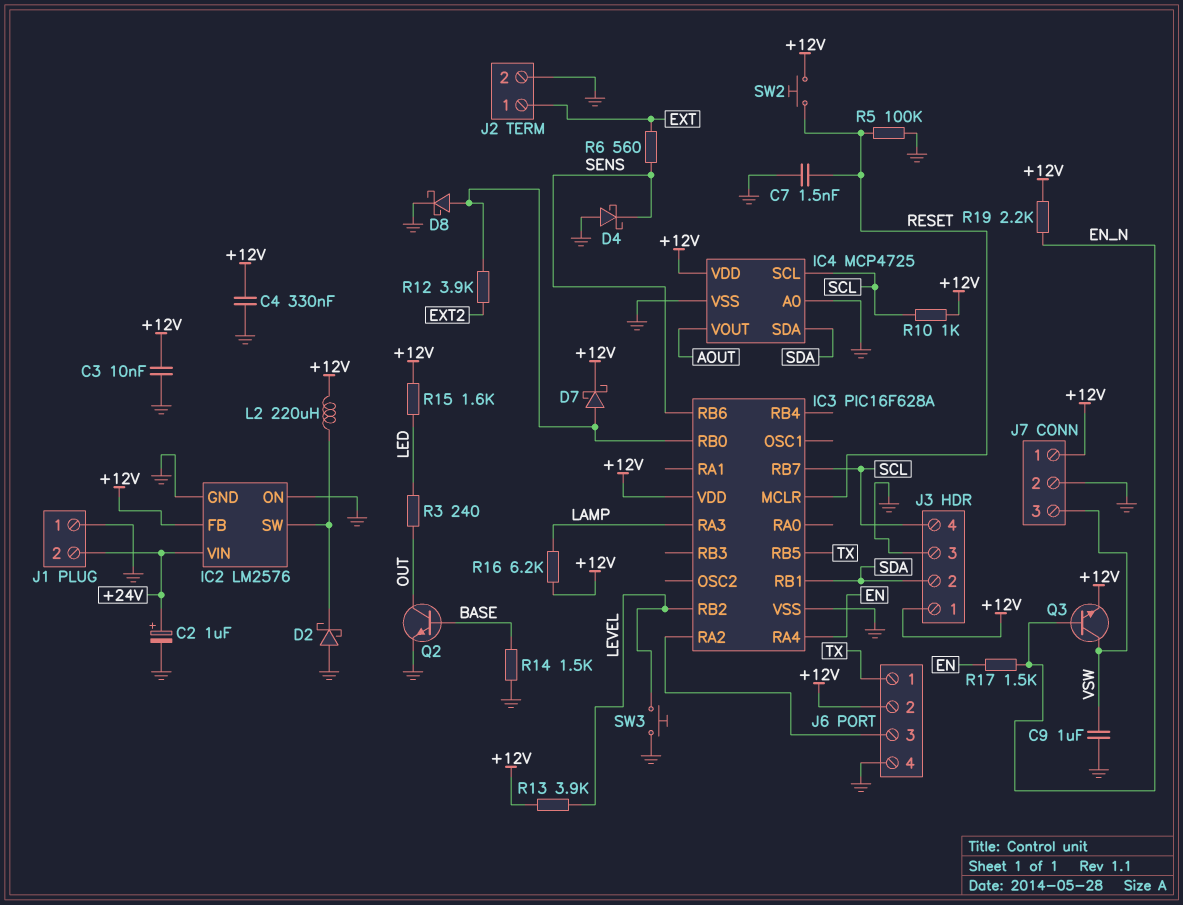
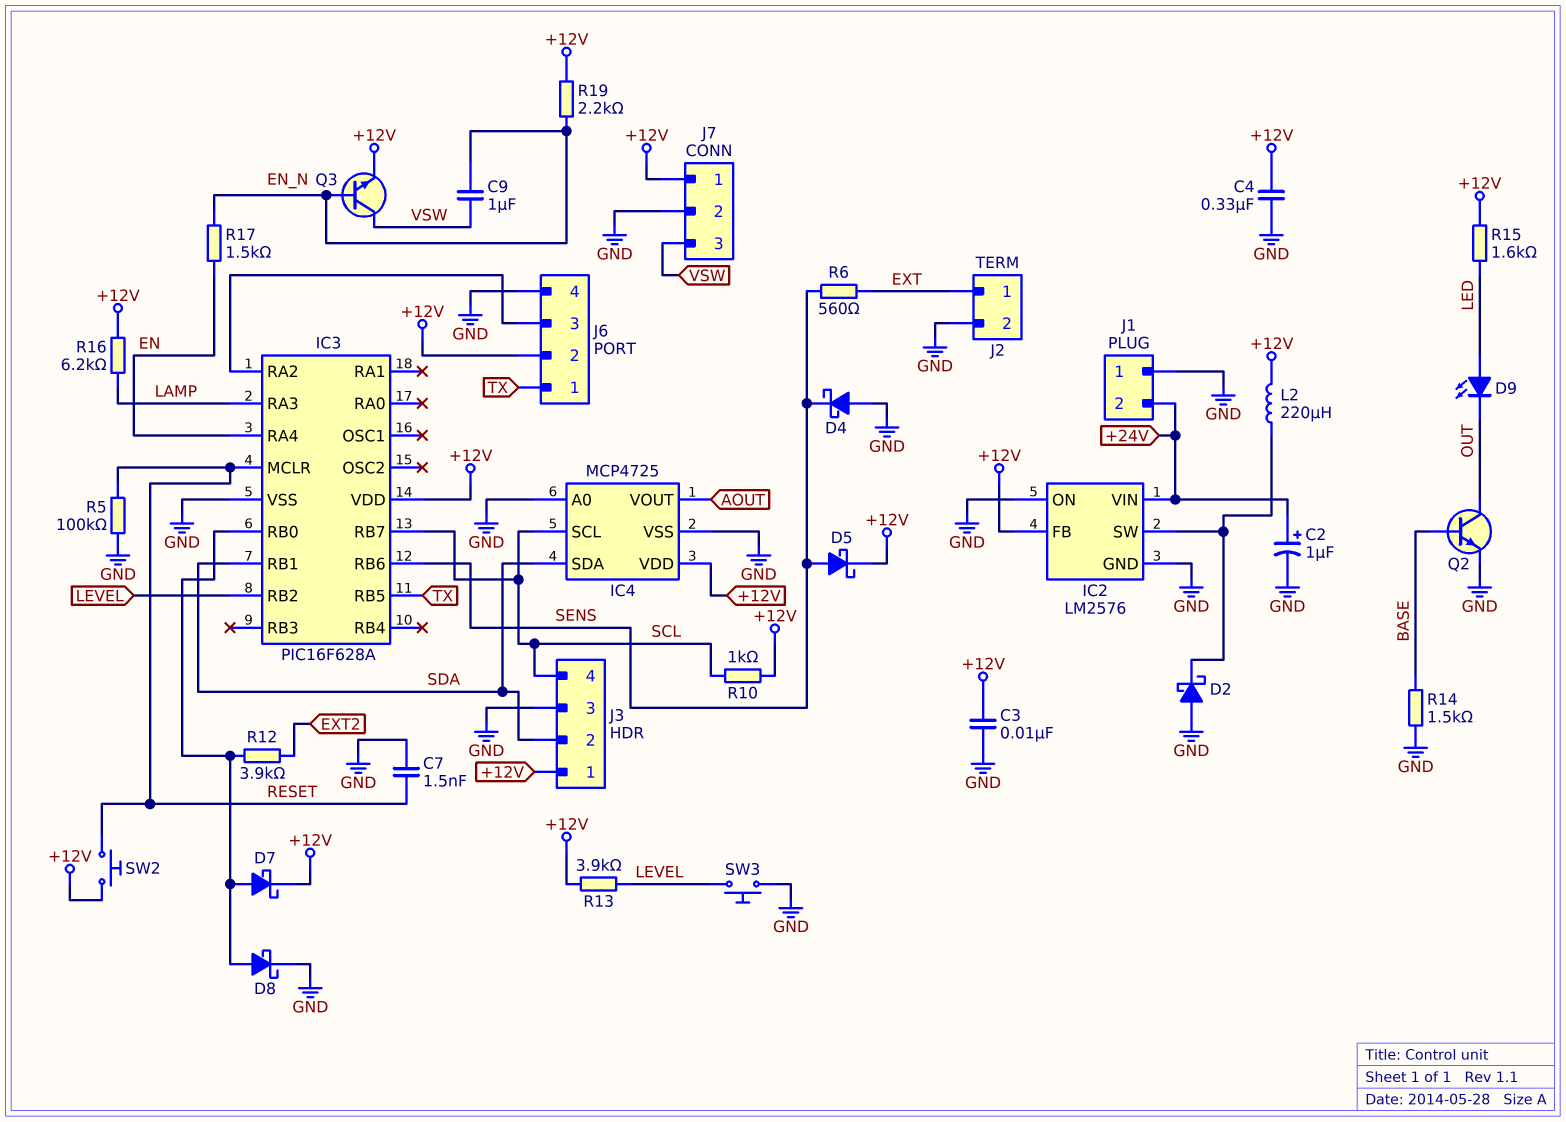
C9: 1uF (GND, VSW) -> 1uF (EN_N, VSW)
D5: none -> schottky (A SENS, K +12V)
D9: none -> LED (A LED, K OUT)
R3: 240 (LED, OUT) -> none

